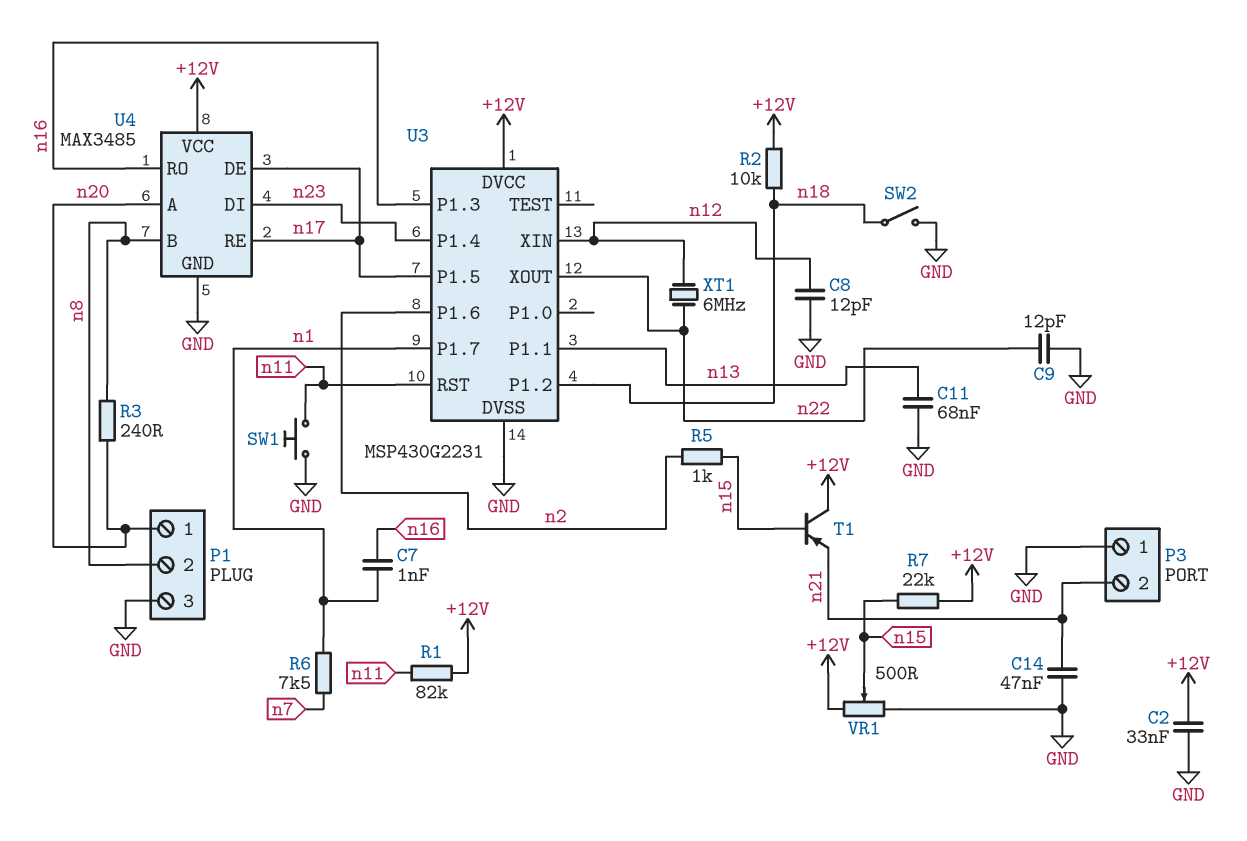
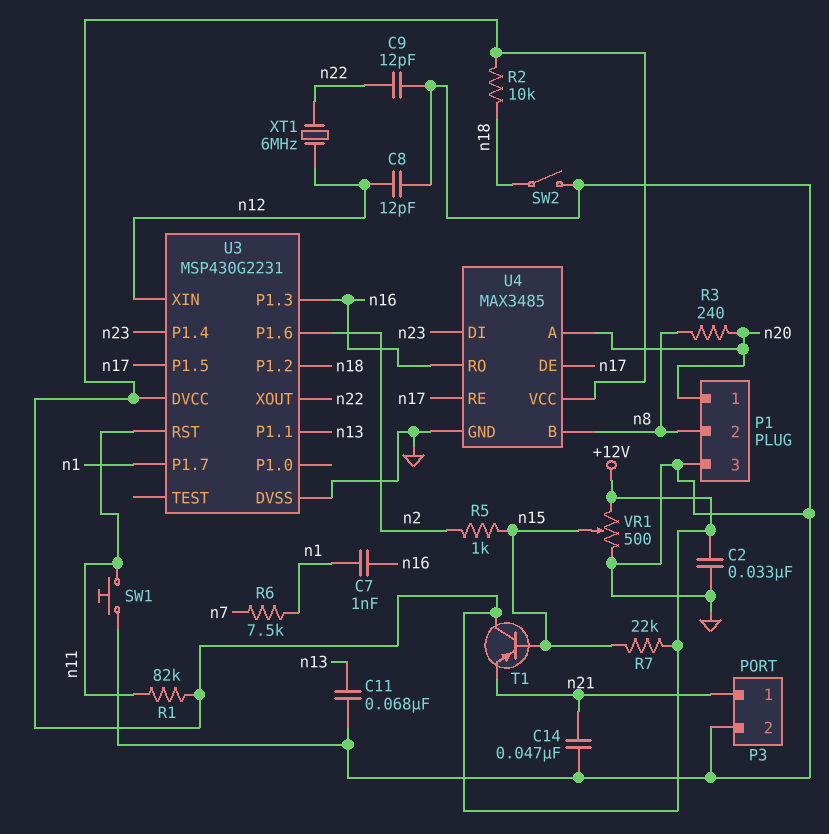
P3 pin 1: GND -> n21
P3 pin 2: n21 -> GND

